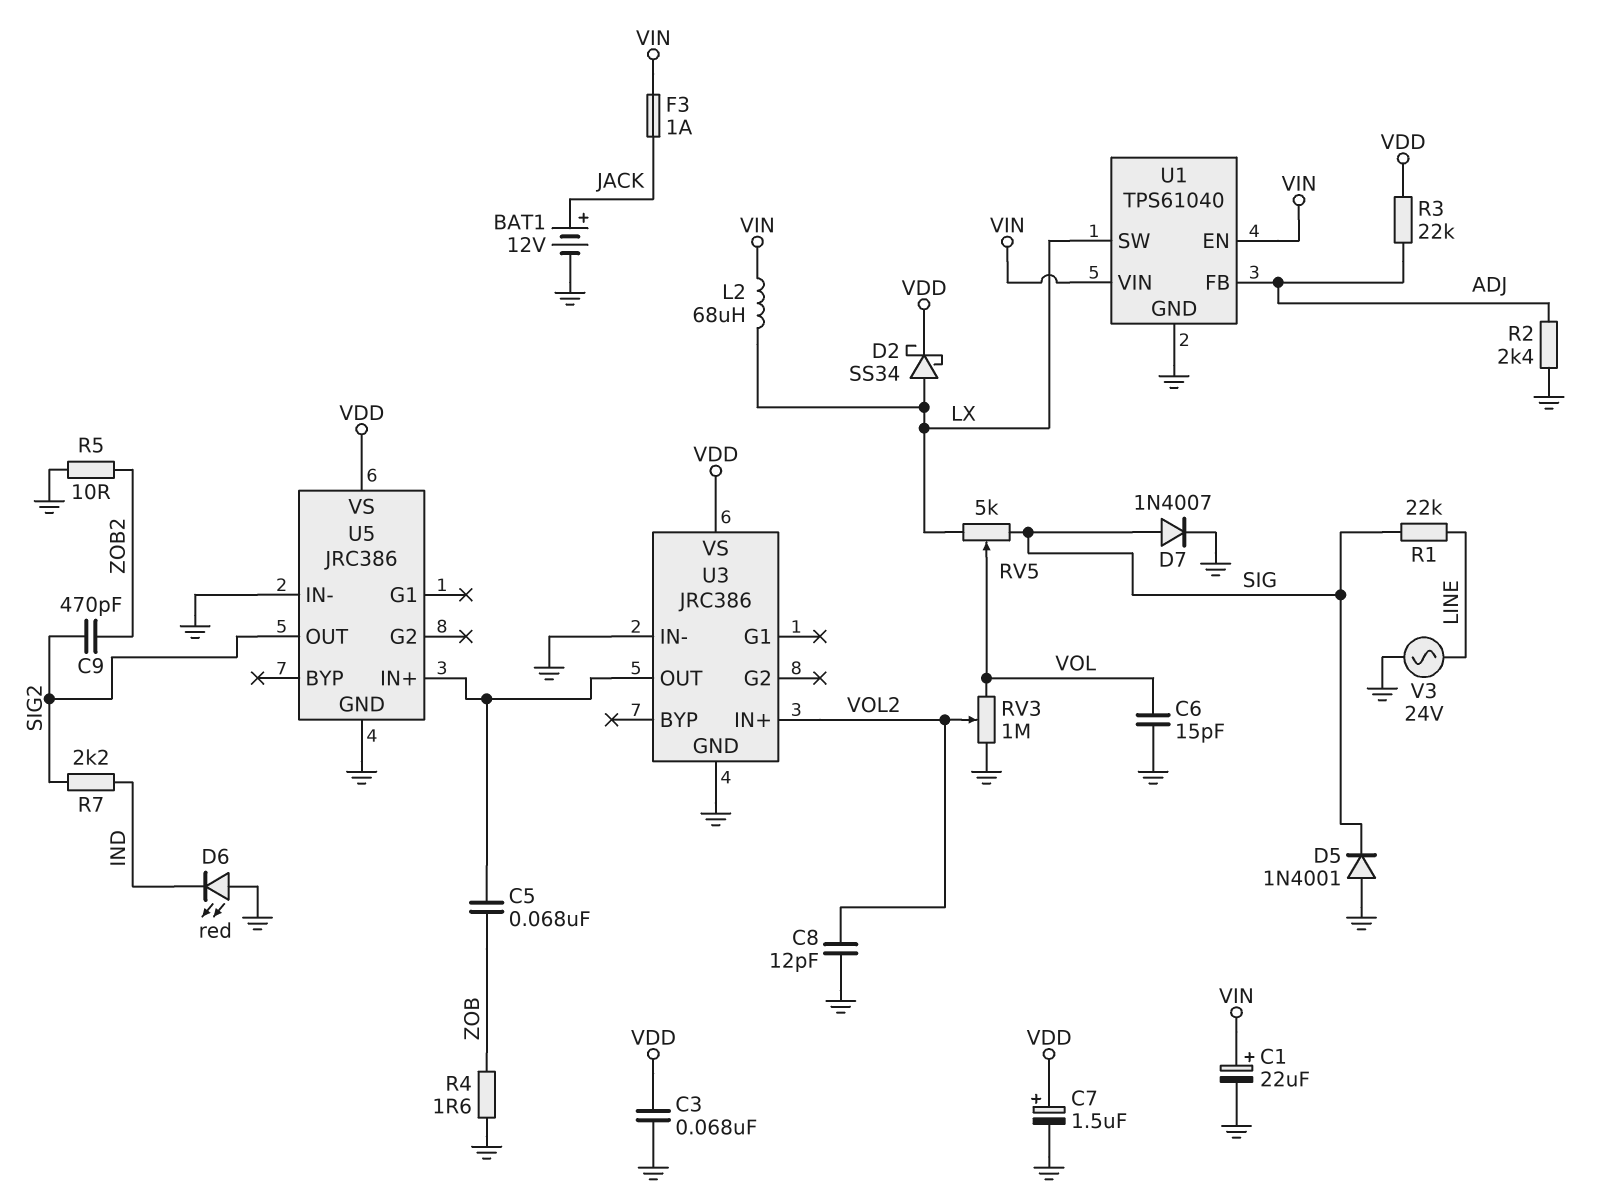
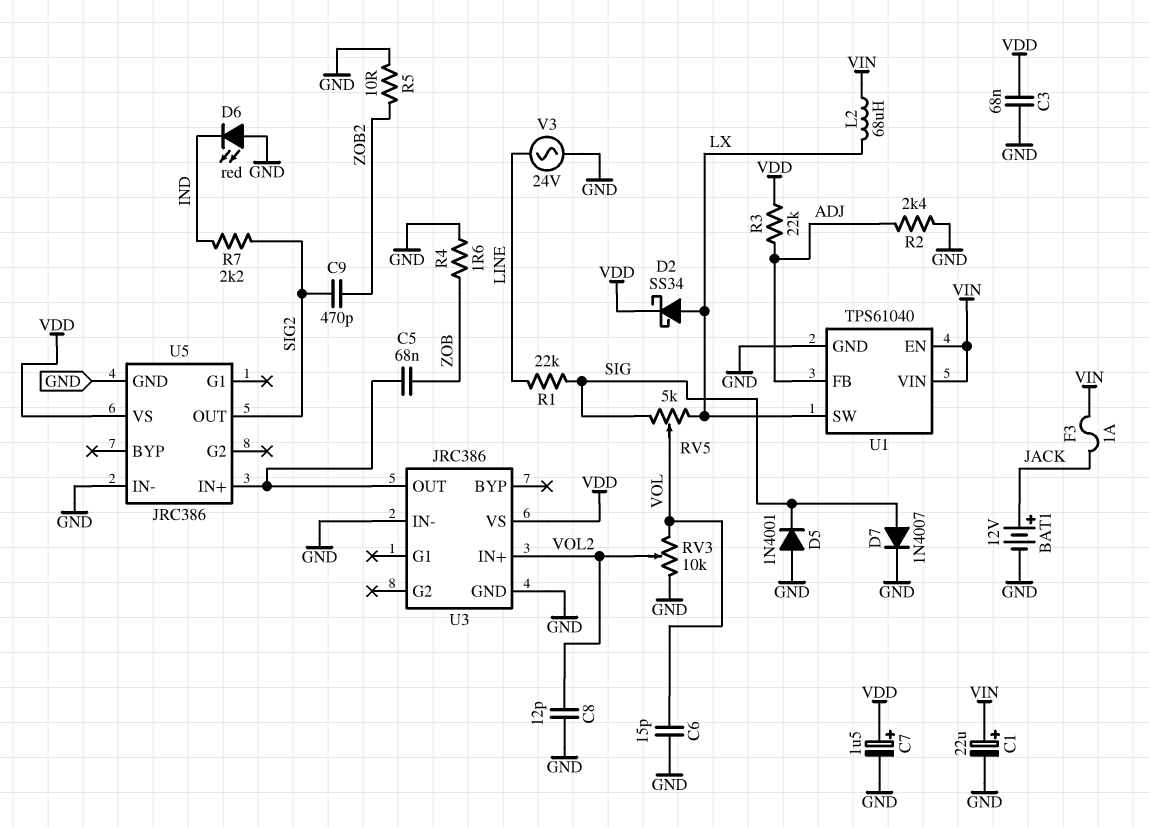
RV3: 1M (GND, VOL, wiper VOL2) -> 10k (GND, VOL, wiper VOL2)

